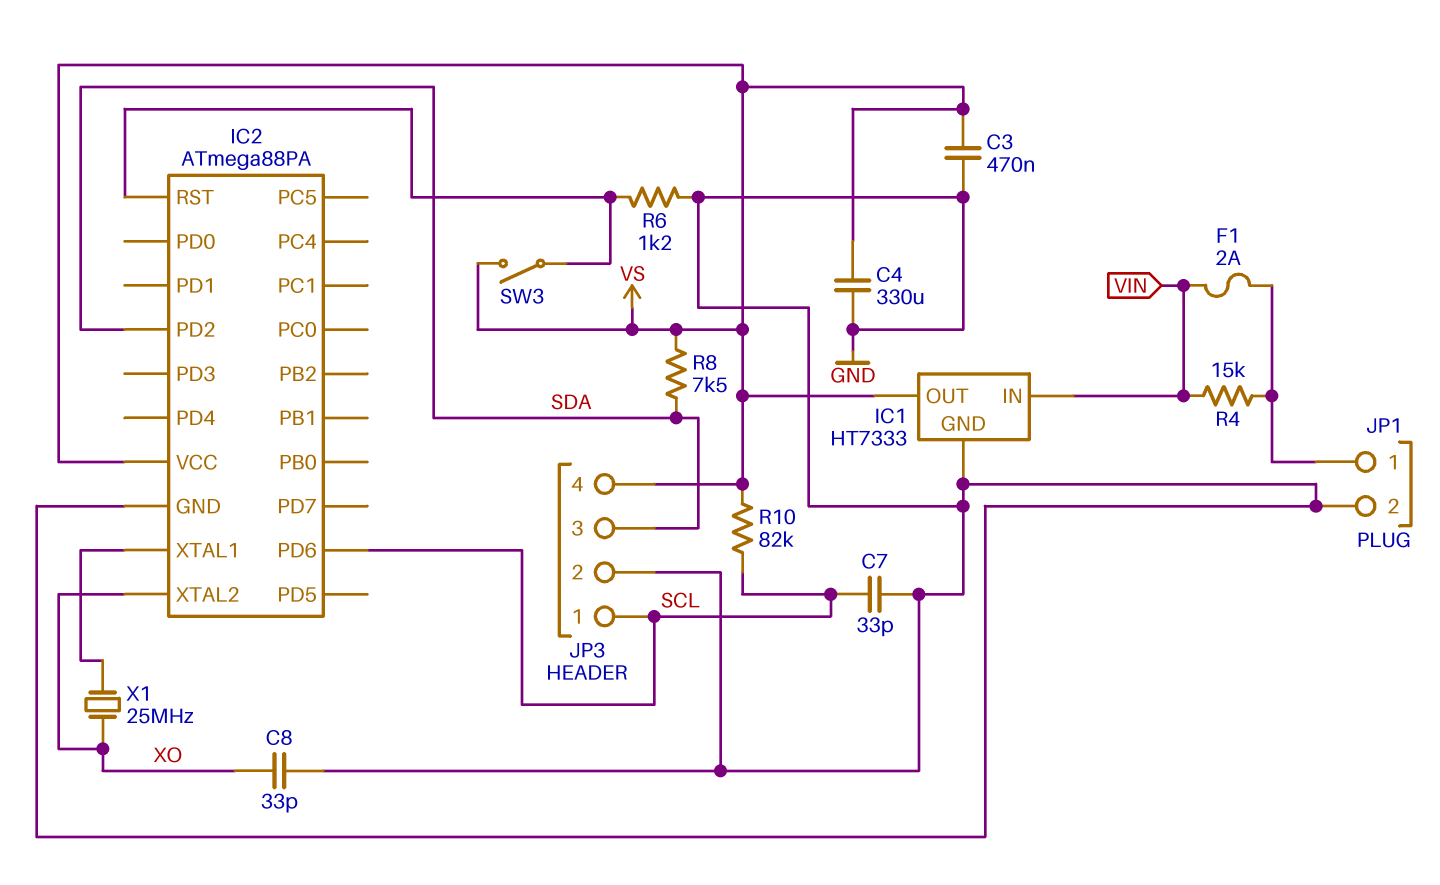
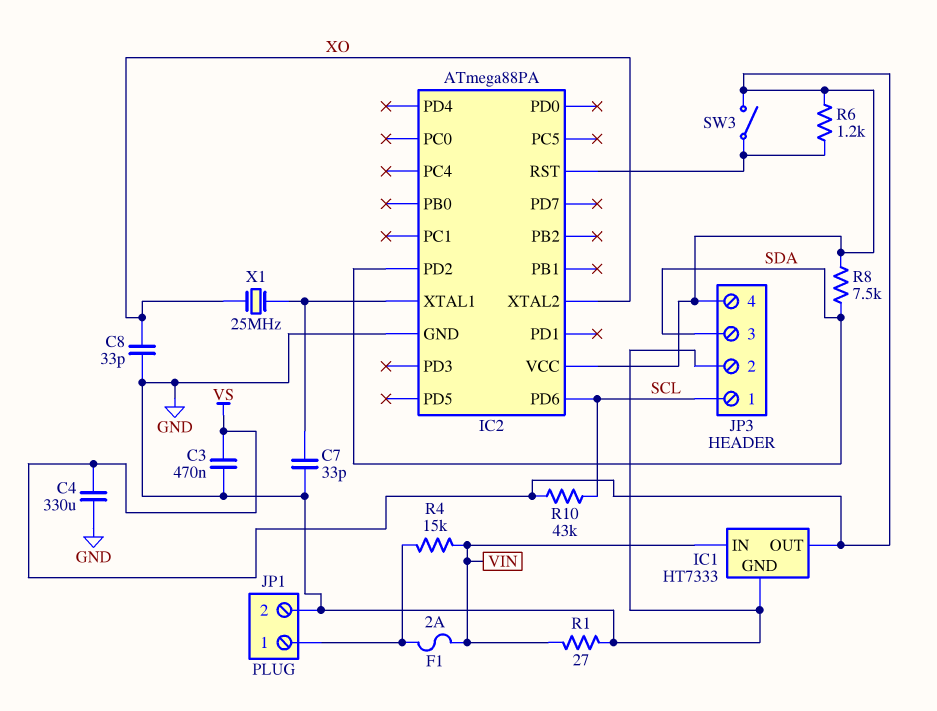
C7: 33pF (GND, SCL) -> 33pF (GND, IC2/XTAL1)
R1: none -> 27 (GND, VIN)
R6: 1.2k (GND, IC2/RST) -> 1.2k (IC2/RST, VS)
R10: 82k (SCL, VS) -> 43k (SCL, VS)

